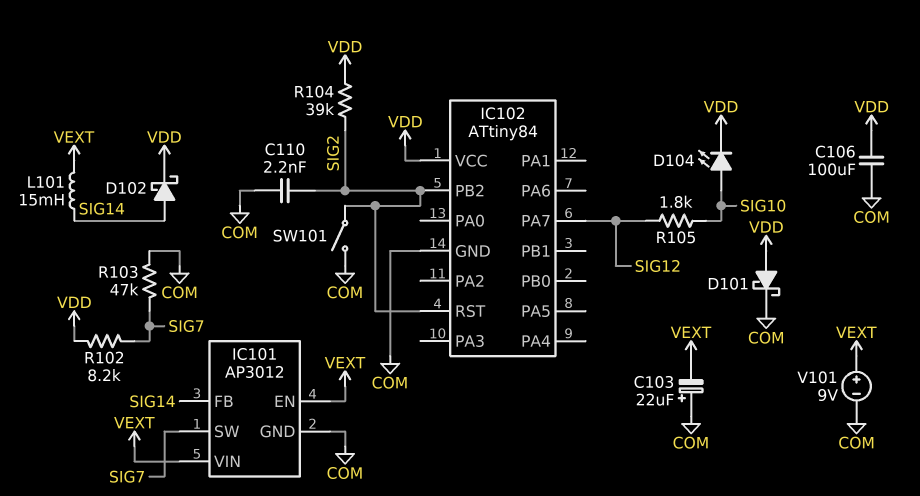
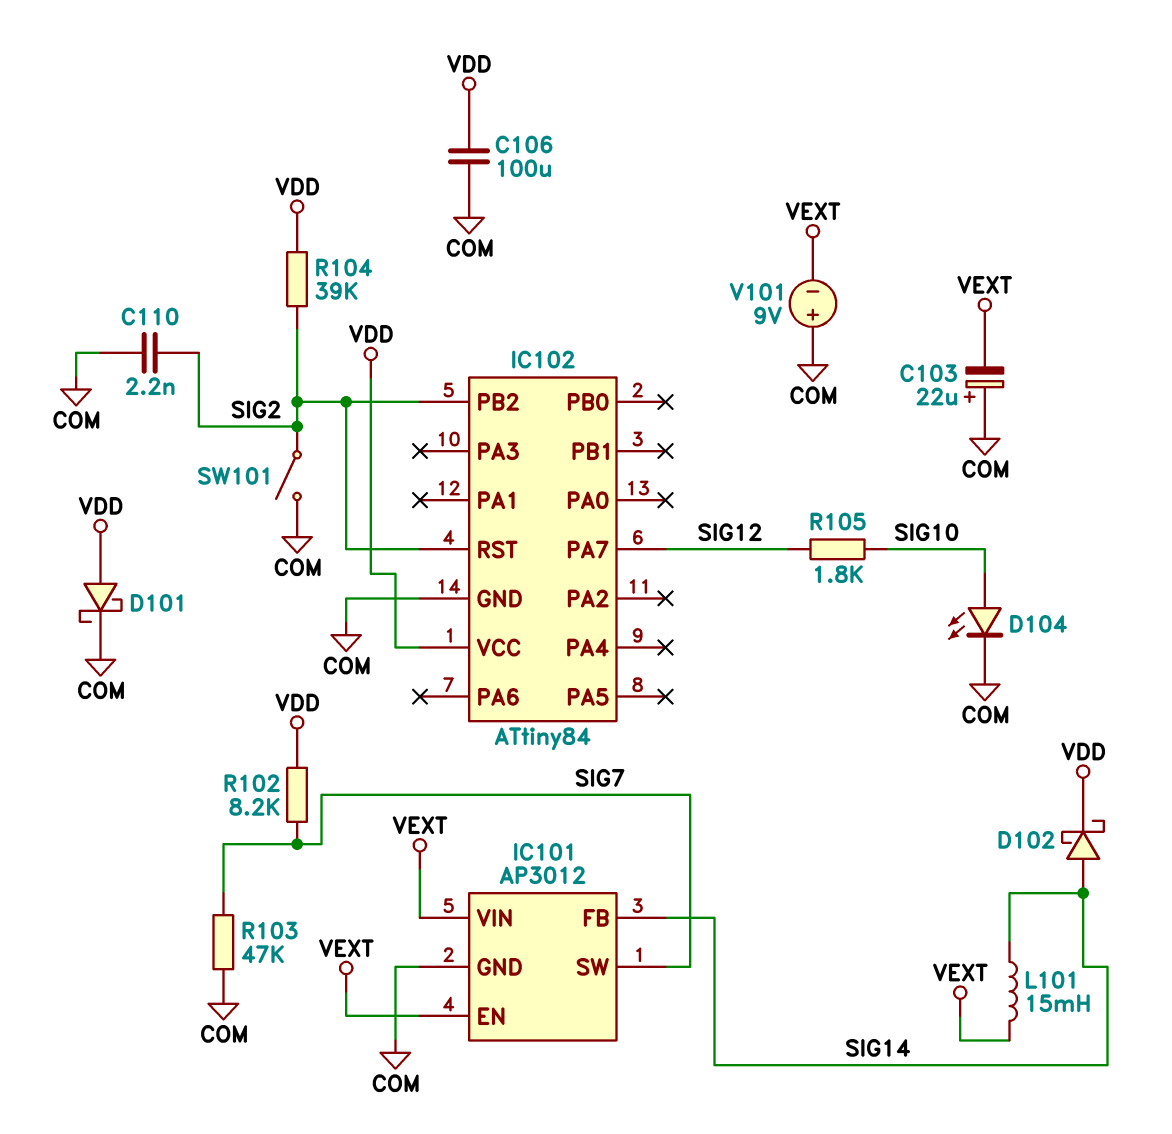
D104: LED (A SIG10, K VDD) -> LED (A SIG10, K COM)
V101: 9V (plus VEXT, minus COM) -> 9V (plus COM, minus VEXT)

